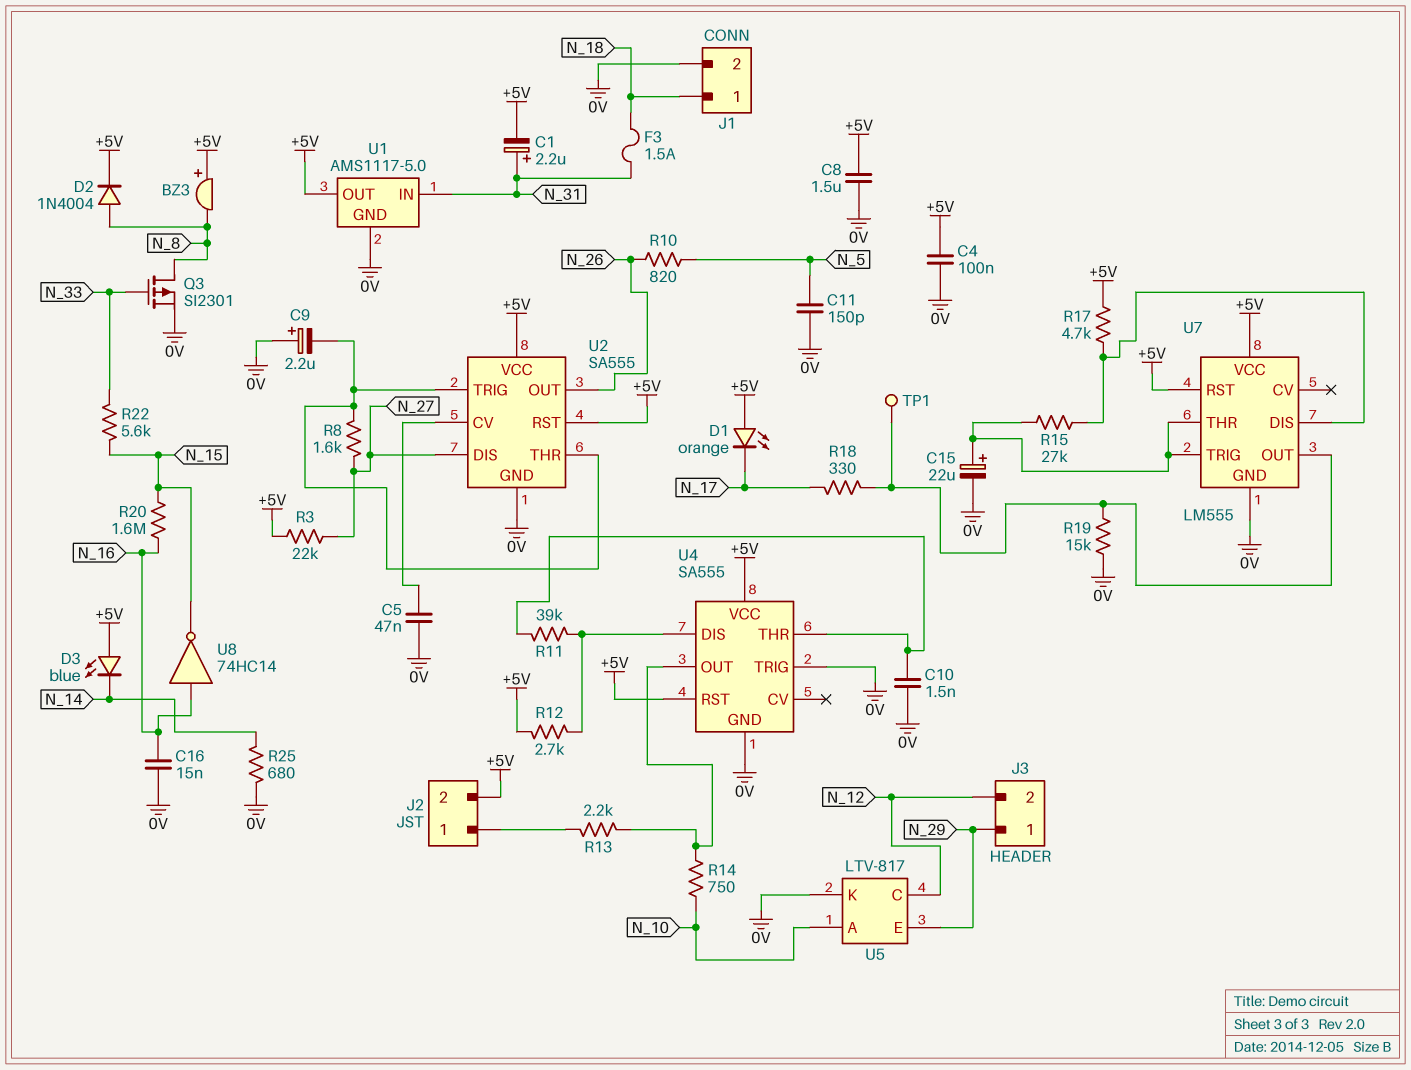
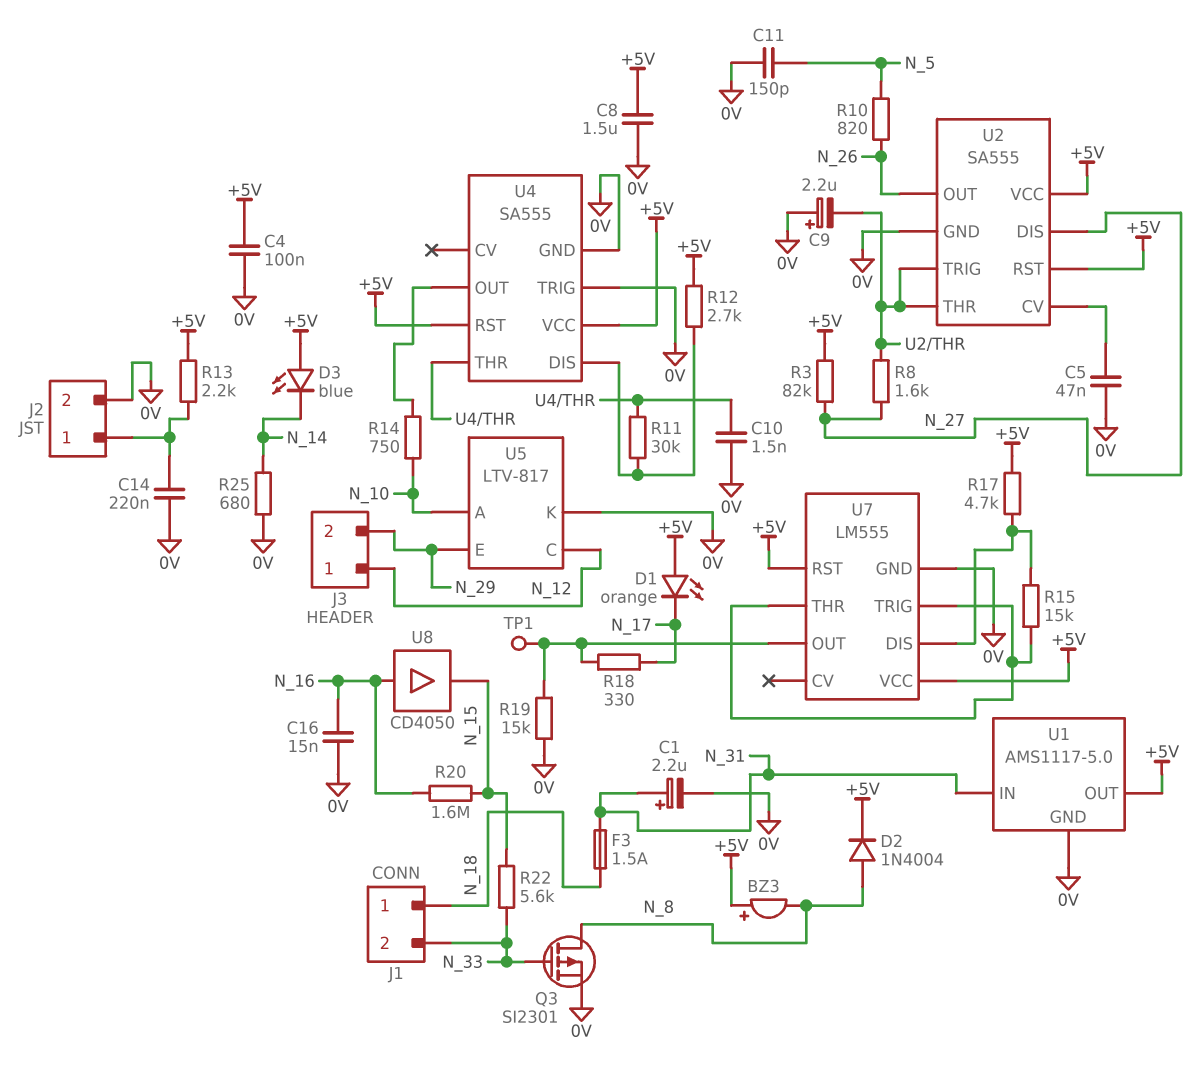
C1: 2.2uF (plus N_31, minus +5V) -> 2.2uF (plus N_31, minus 0V)
C14: none -> 220nF (0V, J2/1)
C15: 22uF (plus U7/THR, minus 0V) -> none
J1 pin 2: 0V -> N_33
J2 pin 2: +5V -> 0V
J3 pin 1: N_29 -> N_12
J3 pin 2: N_12 -> N_29
R3: 22k (+5V, N_27) -> 82k (+5V, N_27)
R11: 39k (U4/DIS, U4/THR) -> 30k (U4/DIS, U4/THR)
R13: 2.2k (J2/1, U4/OUT) -> 2.2k (+5V, J2/1)
R15: 27k (U7/DIS, U7/THR) -> 15k (U7/DIS, U7/THR)
U8: NOT 74HC14 (in N_16, out N_15) -> buffer CD4050 (in N_16, out N_15)

